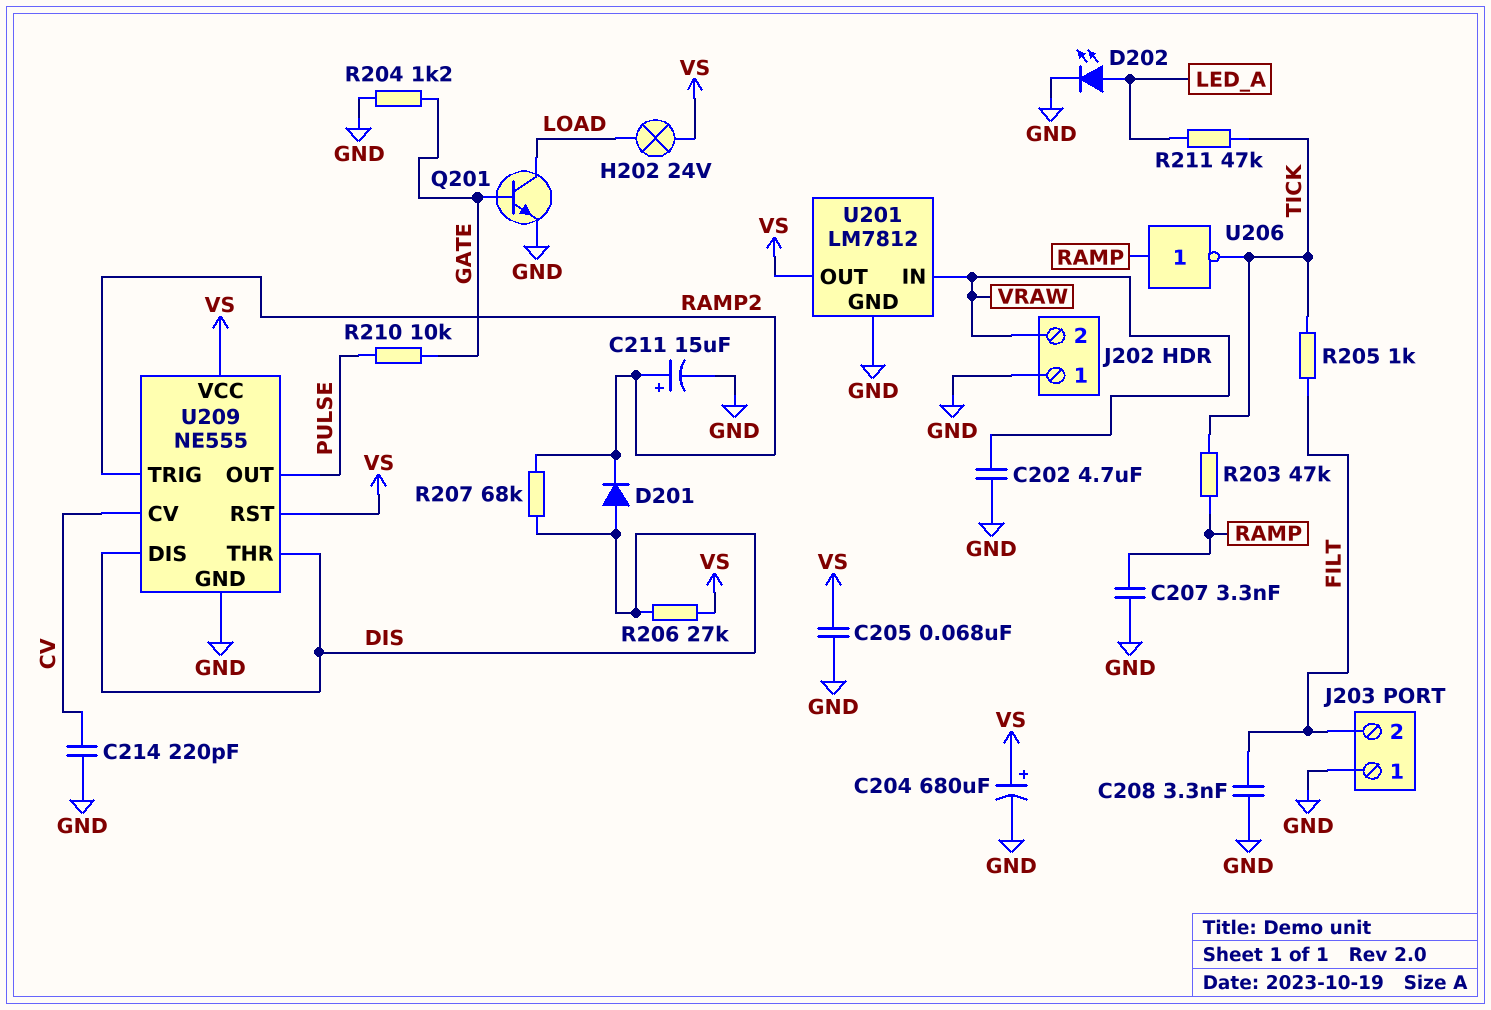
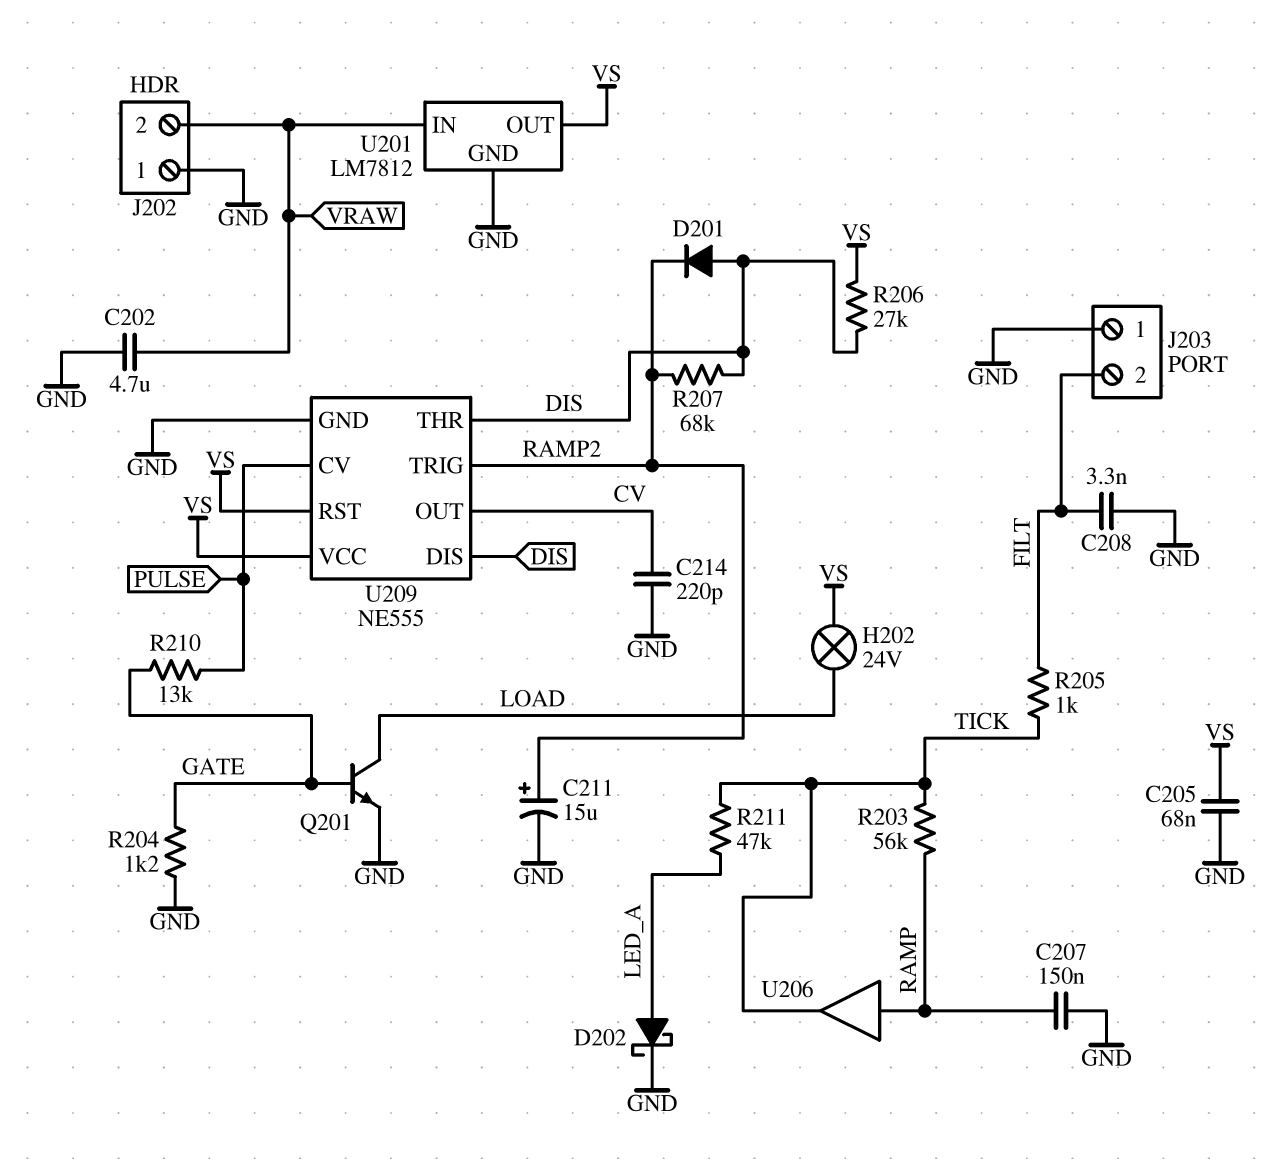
C204: 680uF (plus VS, minus GND) -> none
C207: 3.3nF (GND, RAMP) -> 150nF (GND, RAMP)
D202: LED (A LED_A, K GND) -> schottky (A LED_A, K GND)
R203: 47k (RAMP, TICK) -> 56k (RAMP, TICK)
R210: 10k (GATE, PULSE) -> 13k (GATE, PULSE)
U206: NOT (in RAMP, out TICK) -> buffer (in RAMP, out TICK)
U209 pin CV: CV -> PULSE
U209 pin OUT: PULSE -> CV

